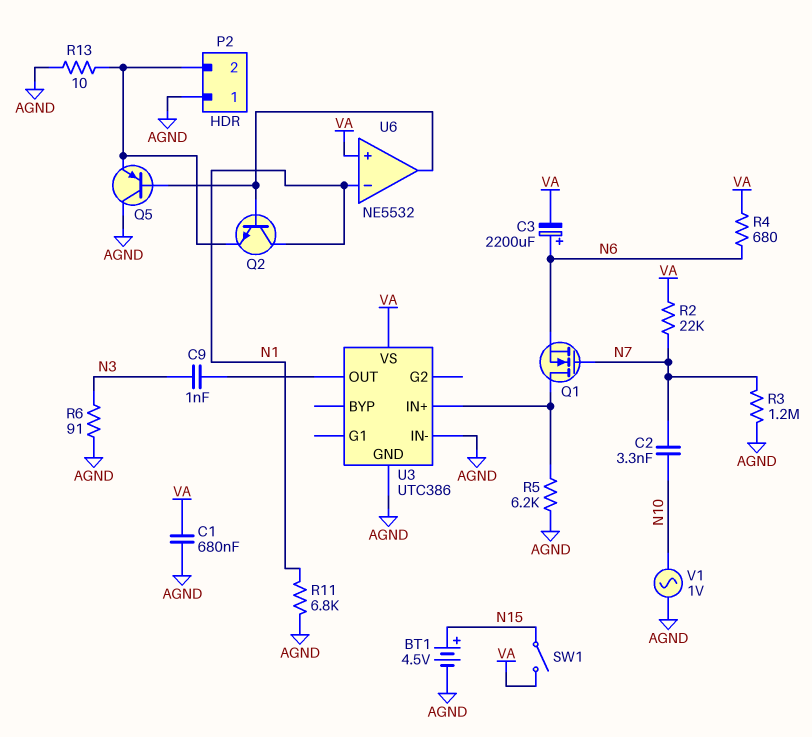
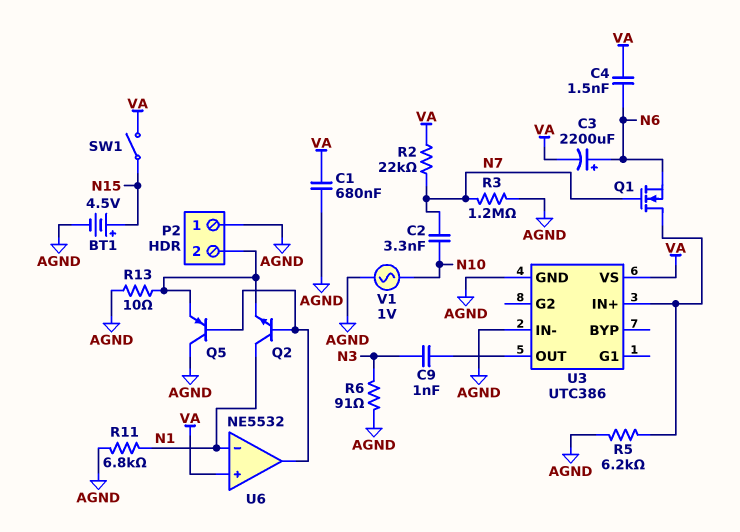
C4: none -> 1.5nF (N6, VA)
R4: 680 (N6, VA) -> none

